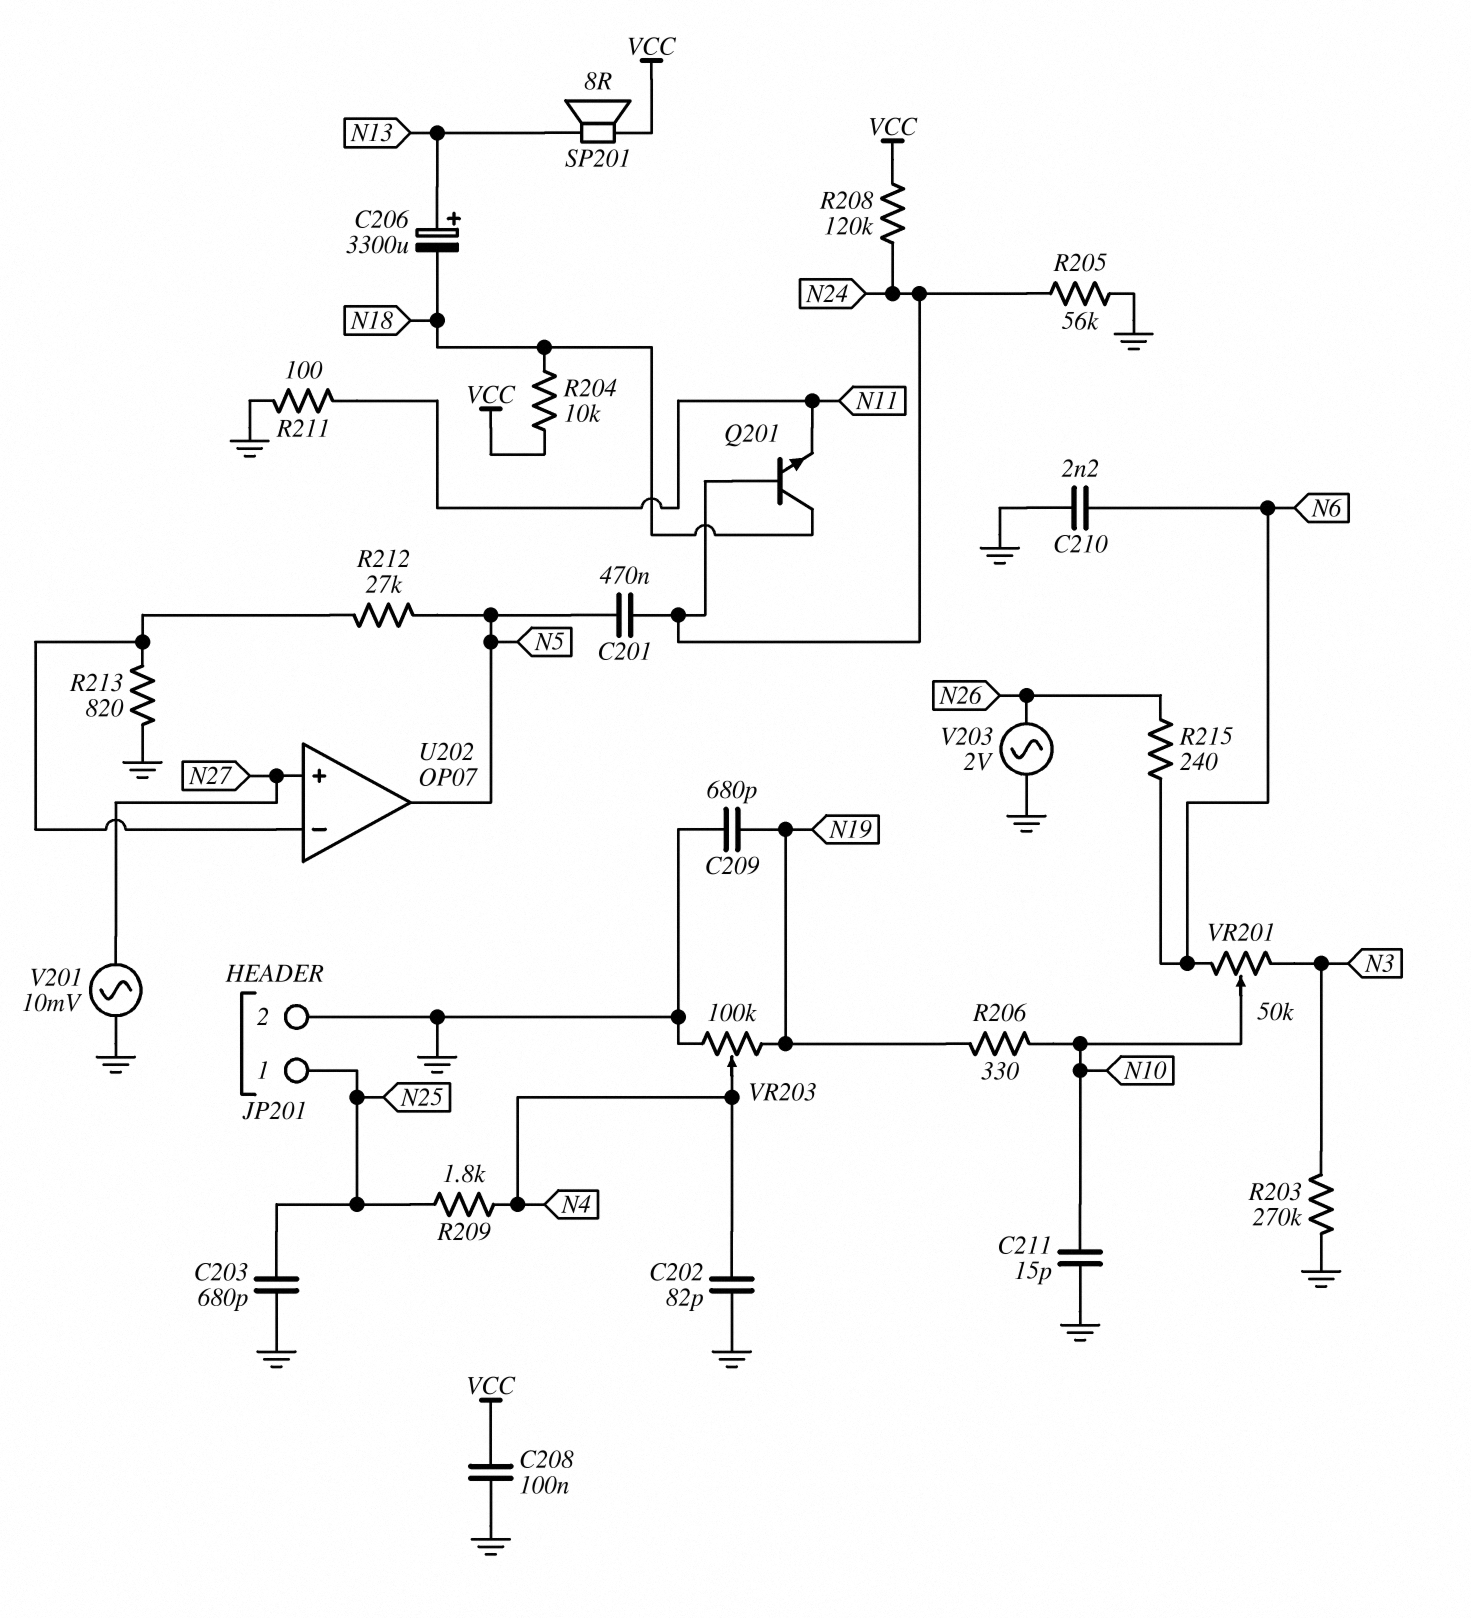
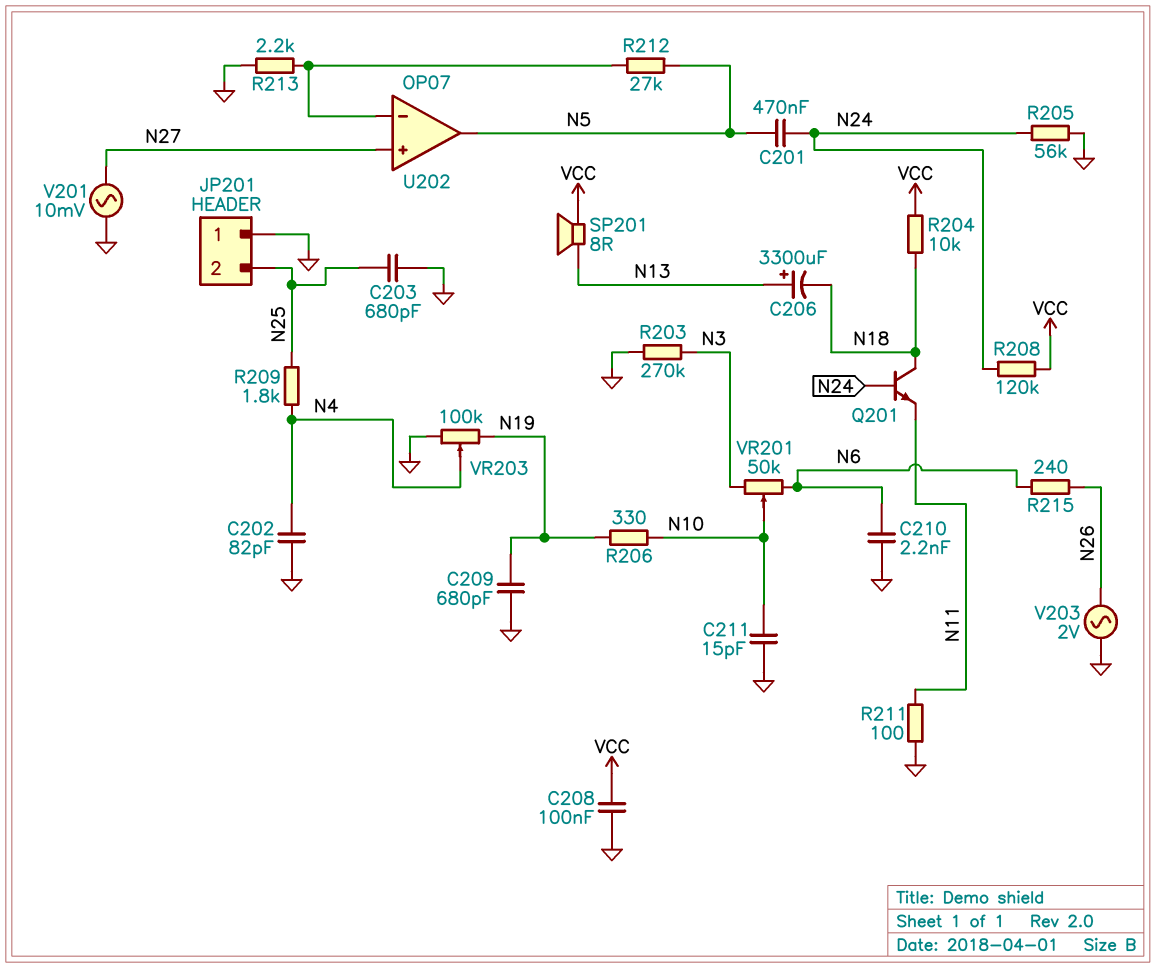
JP201 pin 1: N25 -> GND
JP201 pin 2: GND -> N25
R213: 820 (GND, U202/in-) -> 2.2k (GND, U202/in-)

